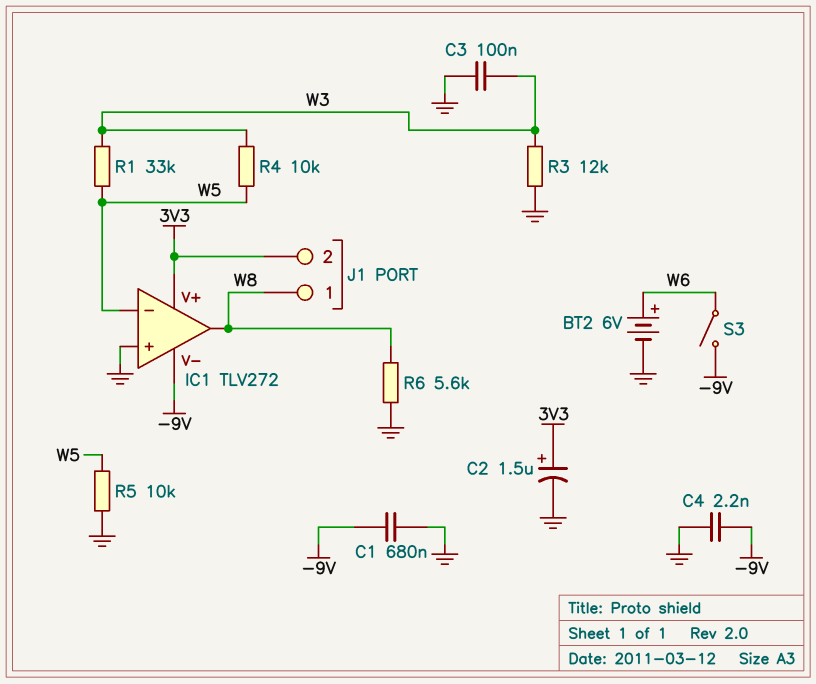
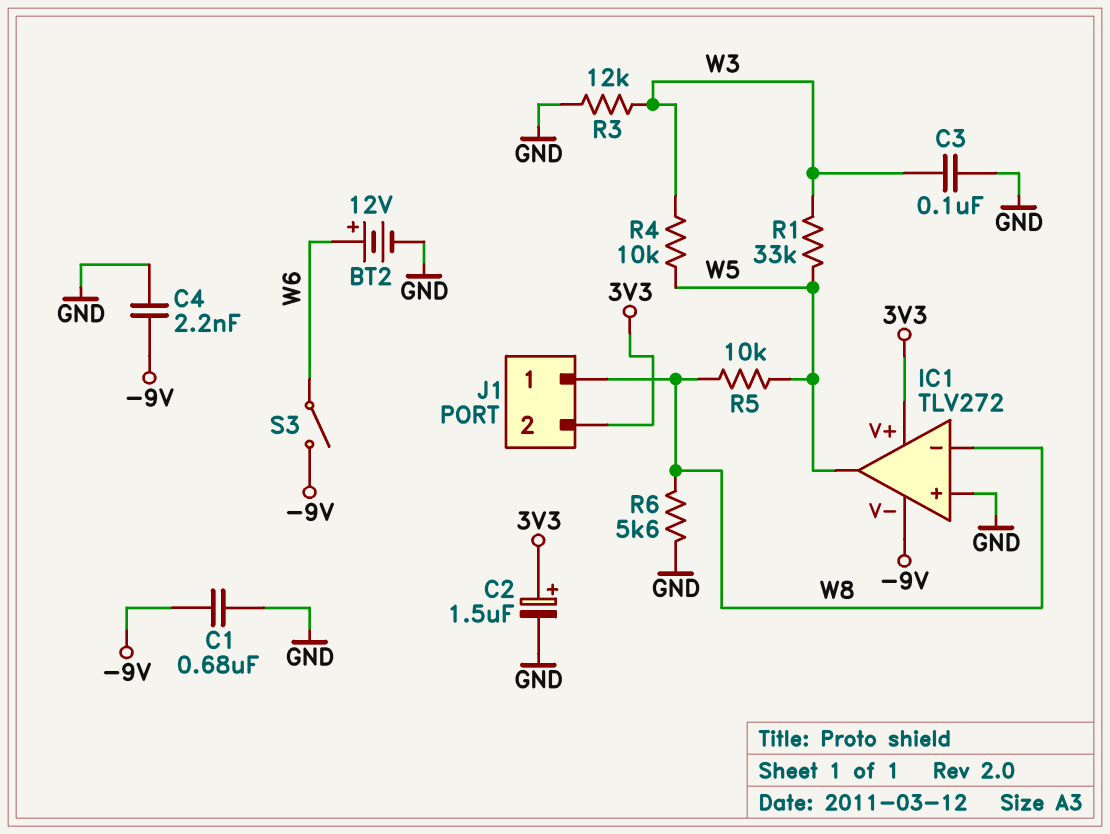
BT2: 6V (plus W6, minus GND) -> 12V (plus W6, minus GND)
IC1 pin in-: W5 -> W8
IC1 pin out: W8 -> W5
R5: 10k (GND, W5) -> 10k (W5, W8)

